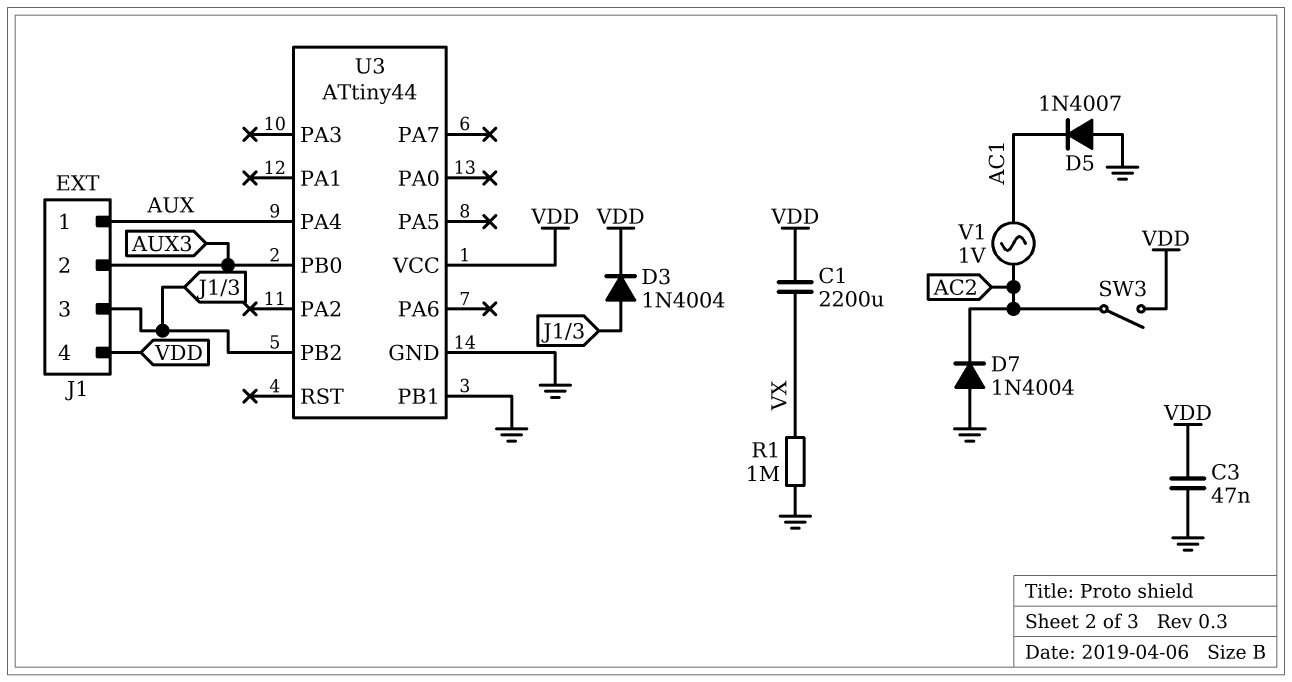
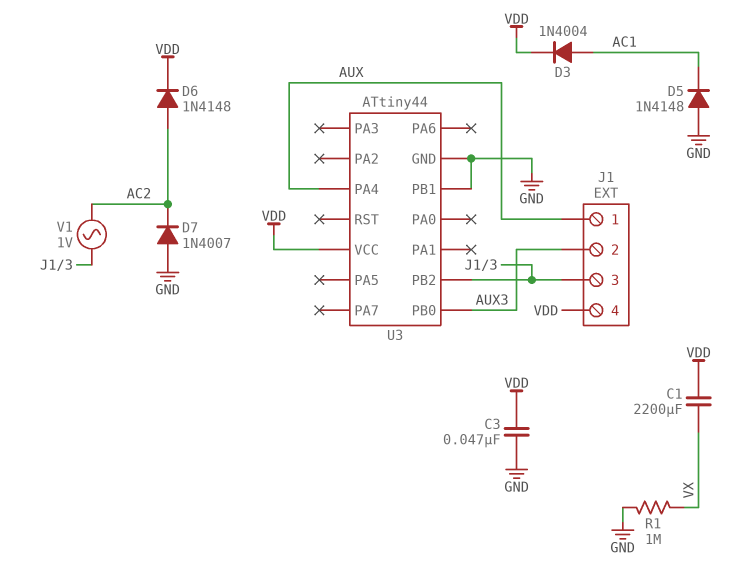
D3: diode 1N4004 (A J1/3, K VDD) -> diode 1N4004 (A AC1, K VDD)
D5: diode 1N4007 (A GND, K AC1) -> diode 1N4148 (A GND, K AC1)
D6: none -> diode 1N4148 (A AC2, K VDD)
D7: diode 1N4004 (A GND, K AC2) -> diode 1N4007 (A GND, K AC2)
SW3: switch (AC2, VDD) -> none
V1: AC 1V (AC1, AC2) -> AC 1V (AC2, J1/3)

